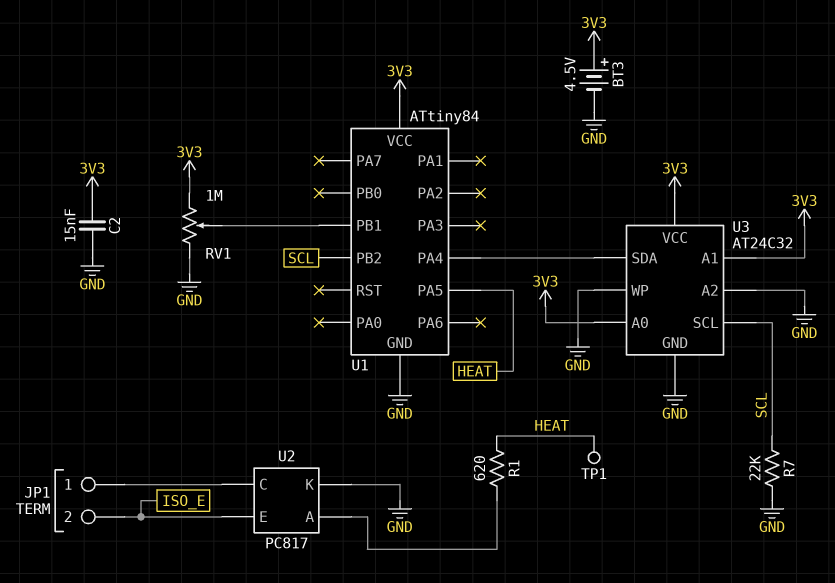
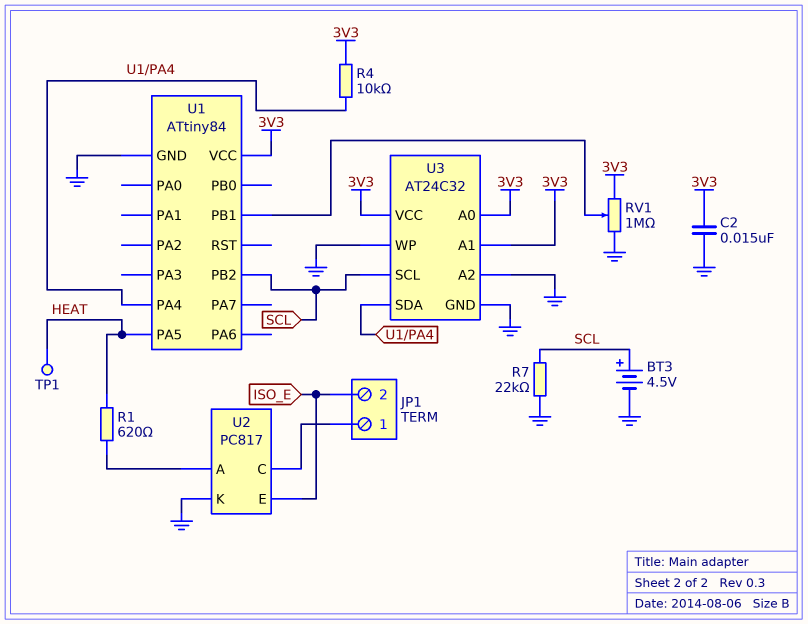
BT3: 4.5V (plus 3V3, minus GND) -> 4.5V (plus SCL, minus GND)
R4: none -> 10k (3V3, U1/PA4)

